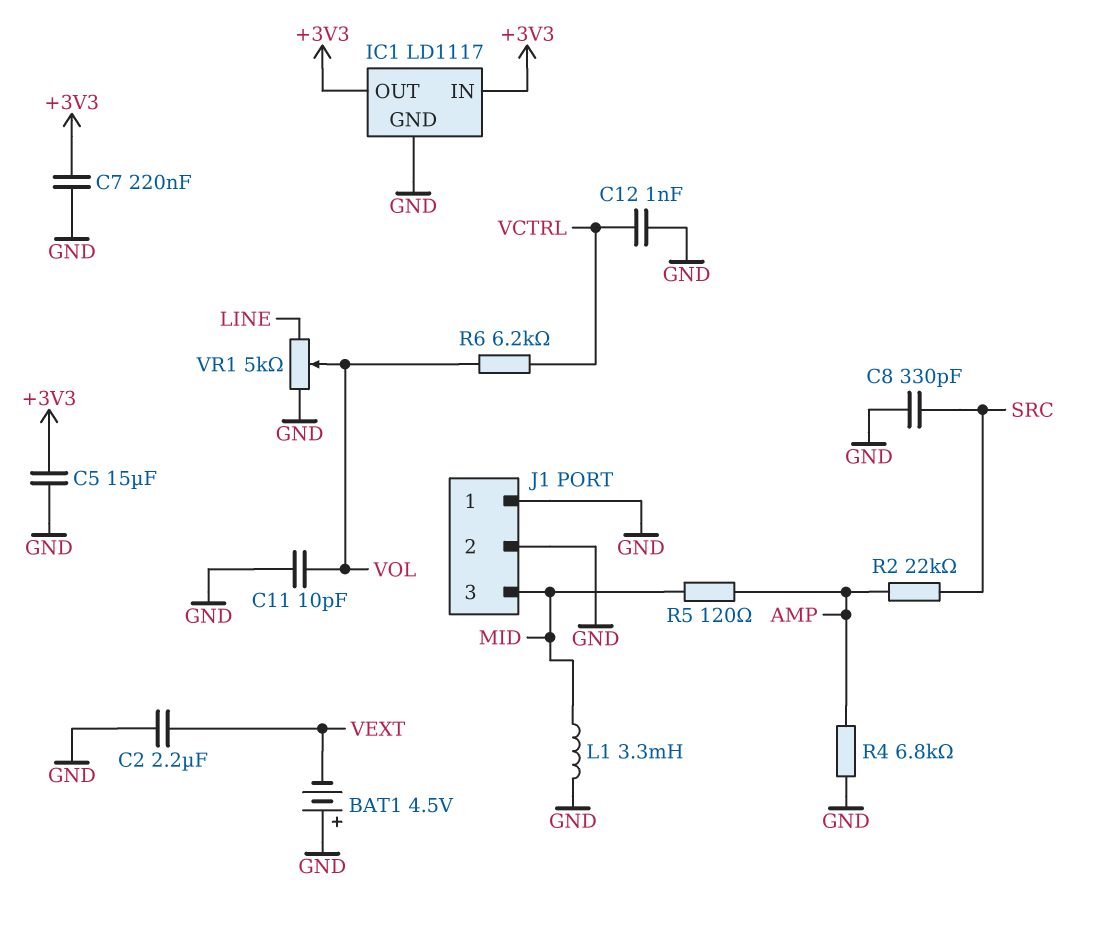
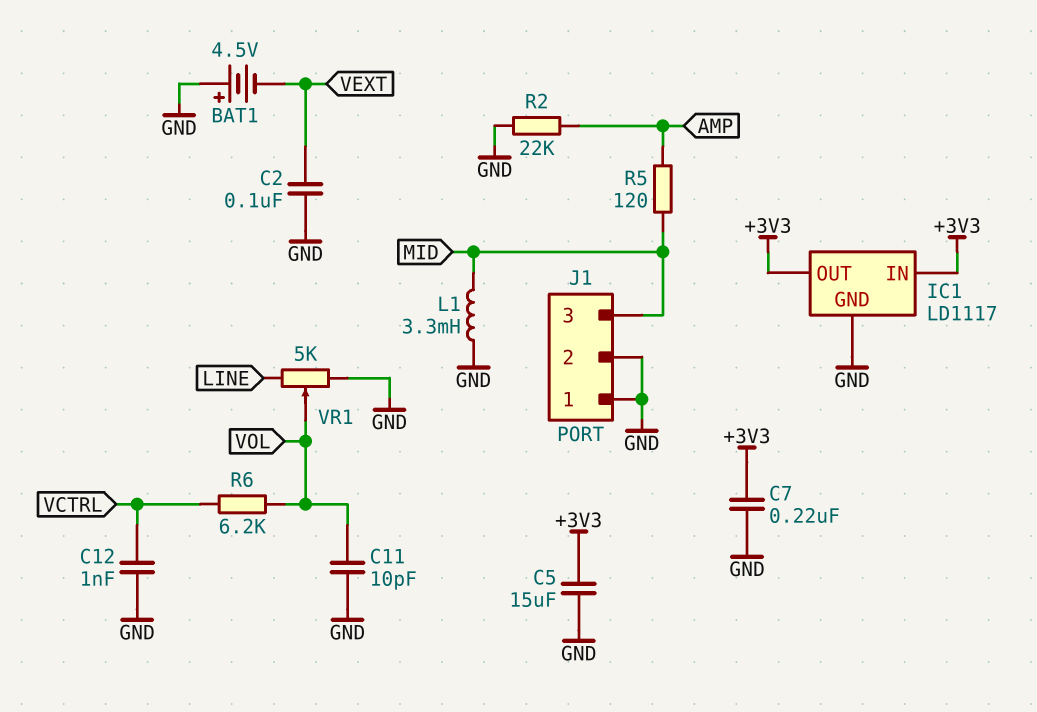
C2: 2.2uF (GND, VEXT) -> 100nF (GND, VEXT)
C8: 330pF (GND, SRC) -> none
R2: 22k (AMP, SRC) -> 22k (AMP, GND)
R4: 6.8k (AMP, GND) -> none

